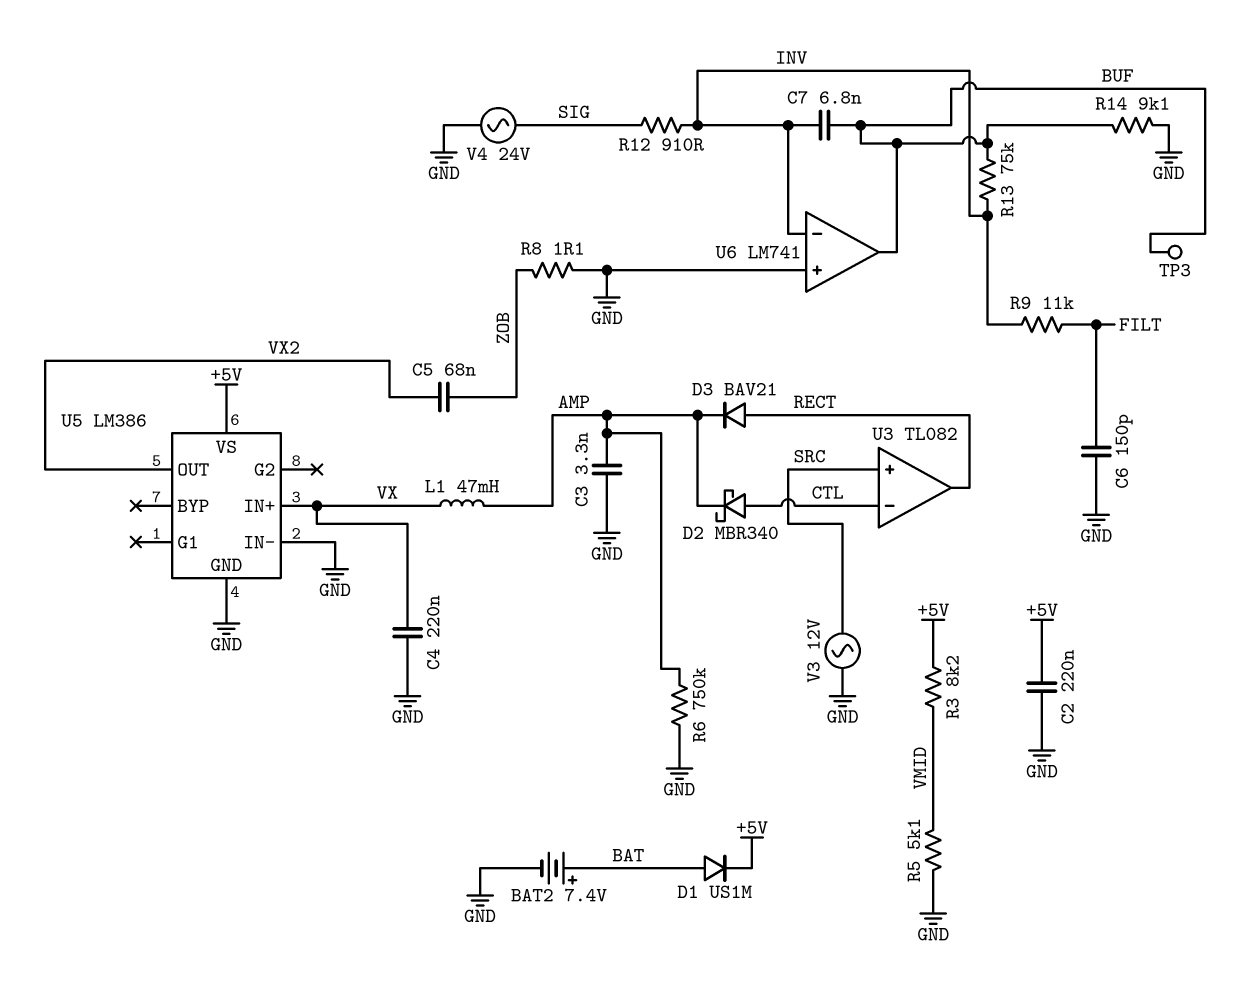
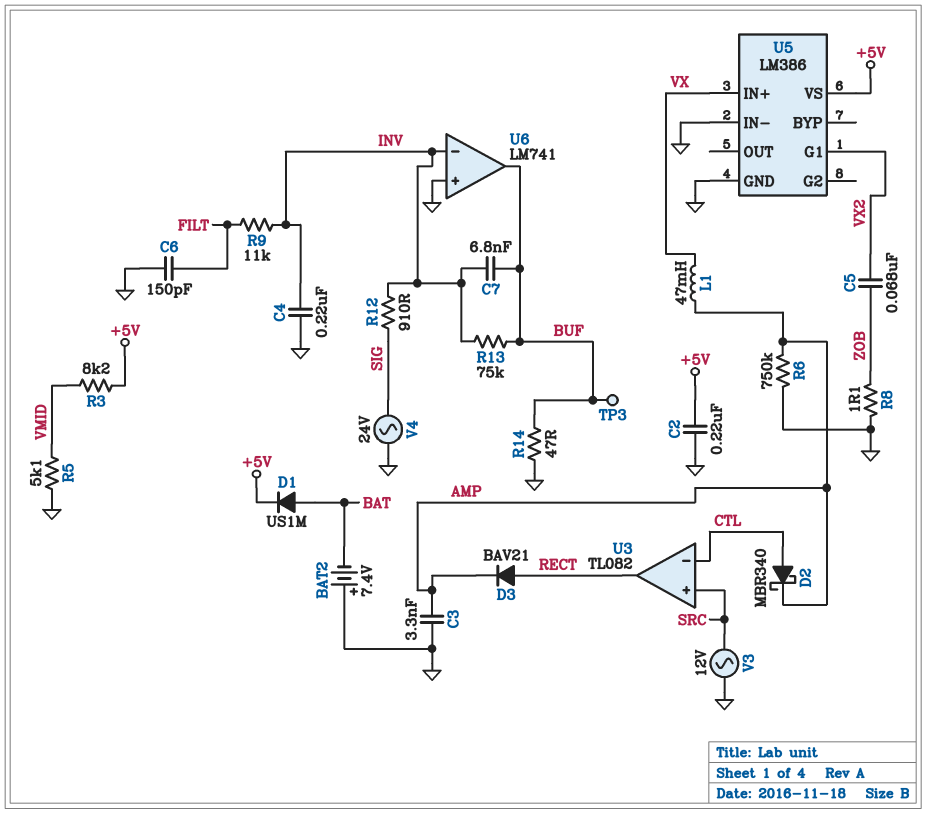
BAT2: 7.4V (plus BAT, minus GND) -> 7.4V (plus GND, minus BAT)
C4: 220nF (GND, VX) -> 220nF (GND, INV)
R14: 9.1k (BUF, GND) -> 47 (BUF, GND)
U5 pin G1: none -> VX2
U5 pin OUT: VX2 -> none

